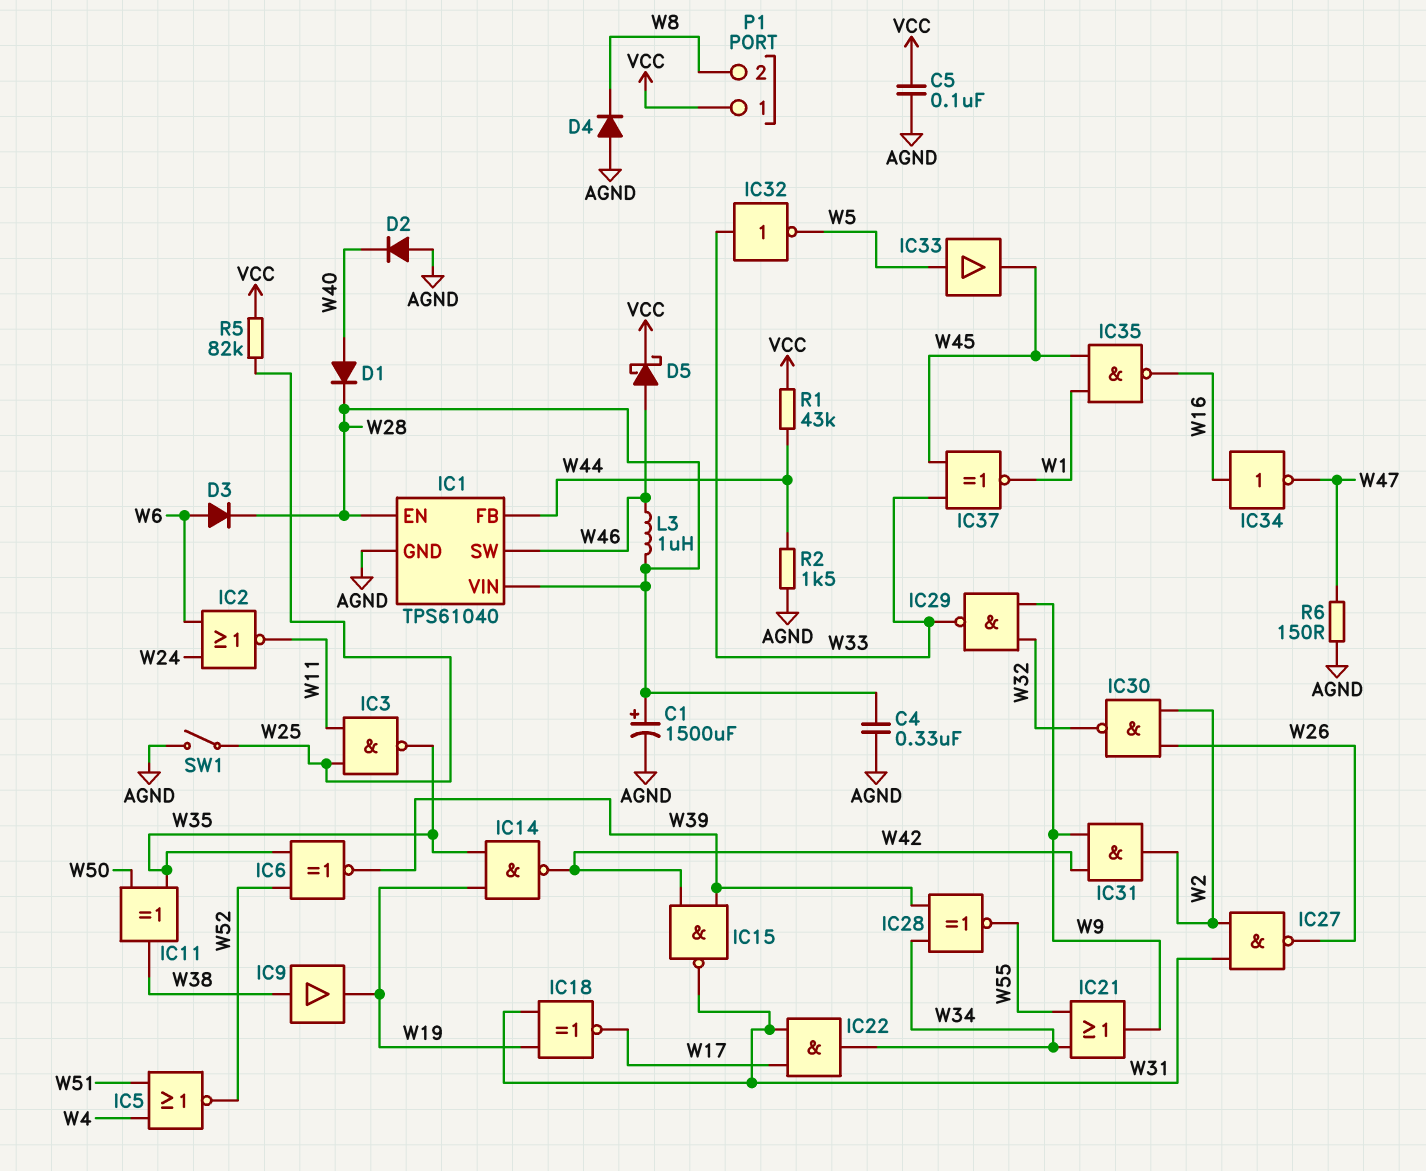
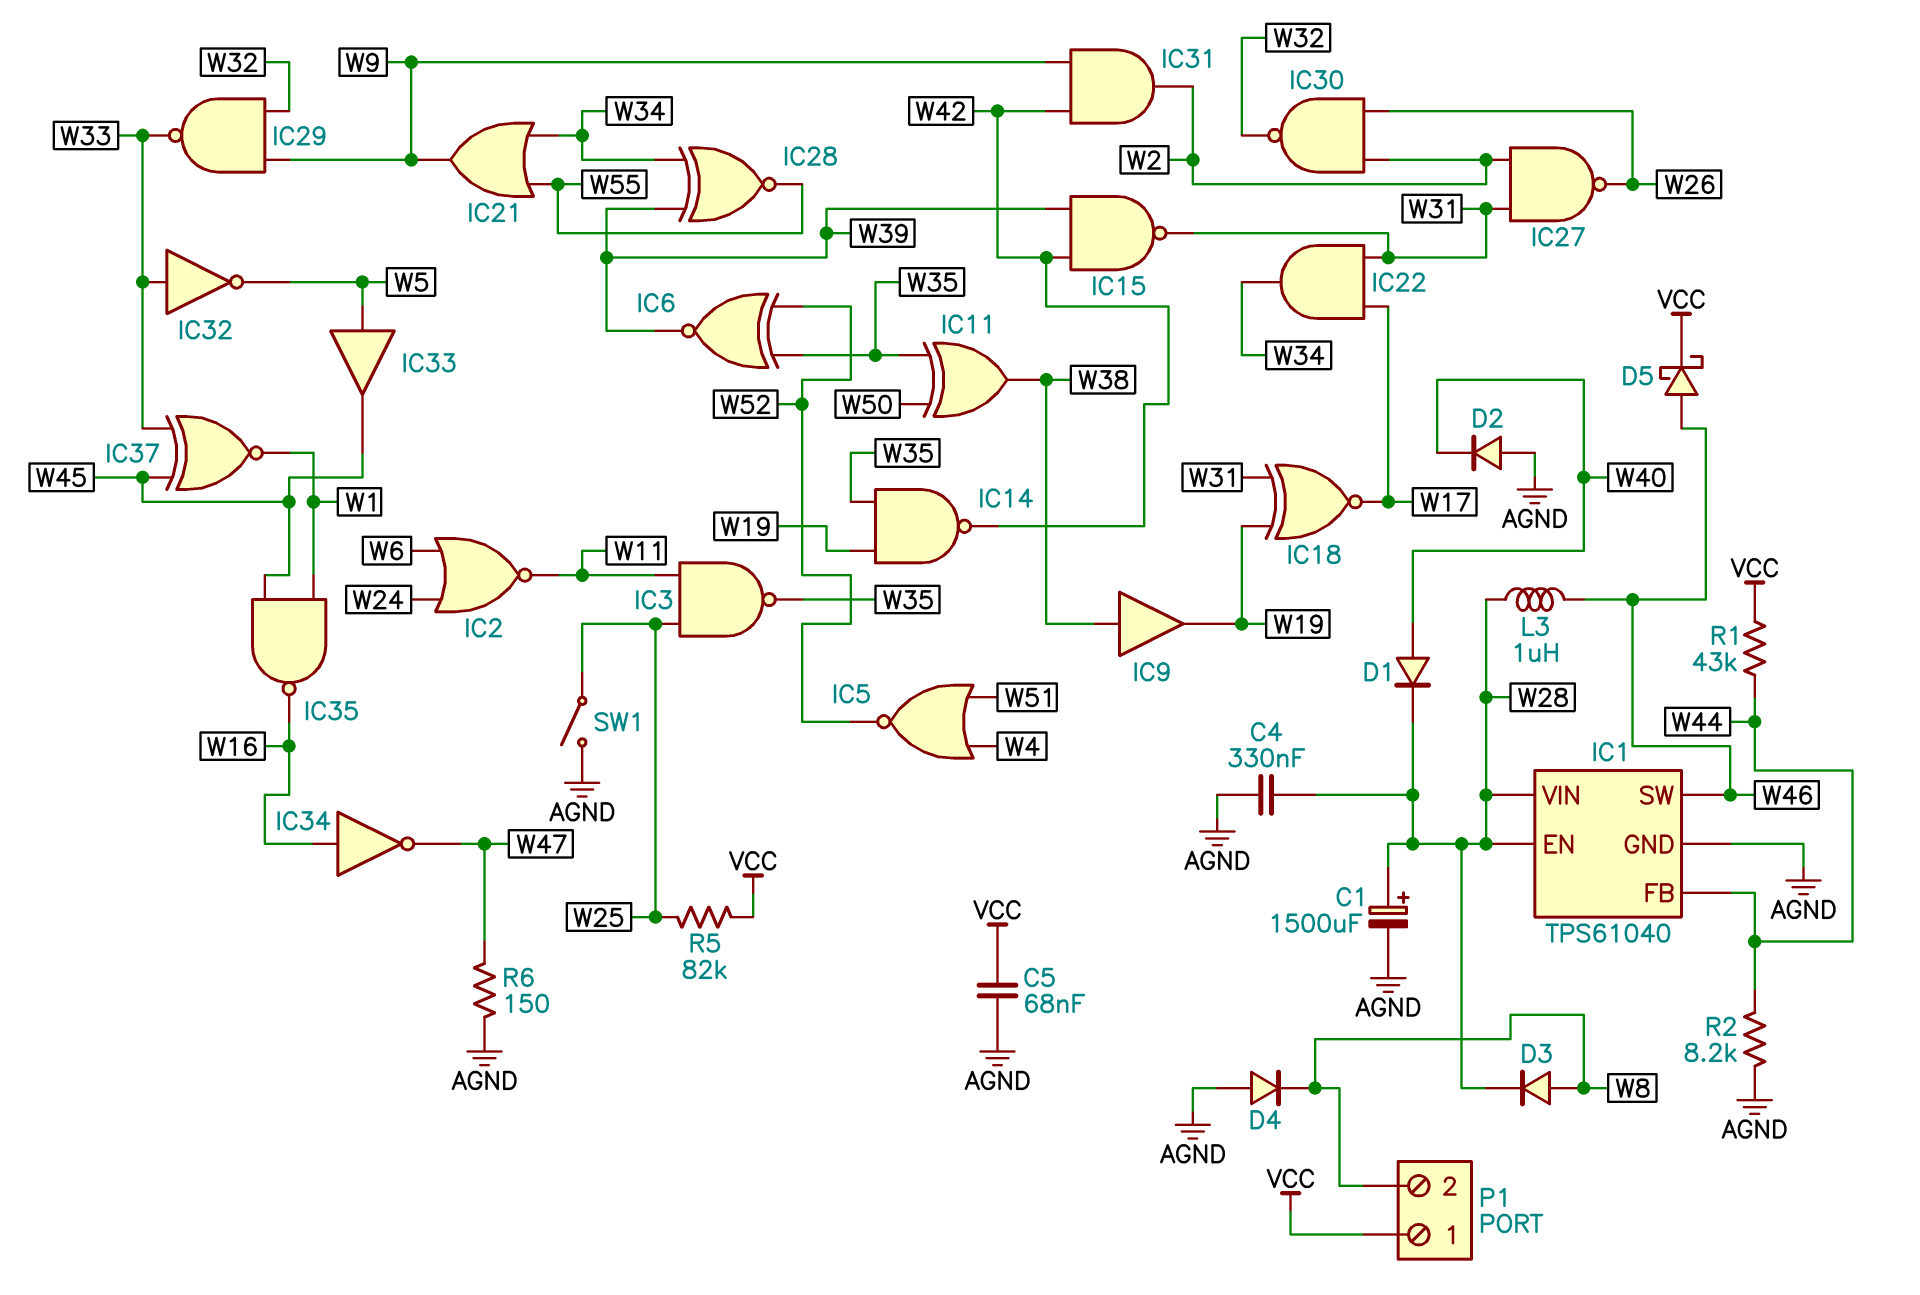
C5: 100nF (AGND, VCC) -> 68nF (AGND, VCC)
D3: diode (A W6, K W28) -> diode (A W8, K W28)
R2: 1.5k (AGND, W44) -> 8.2k (AGND, W44)

